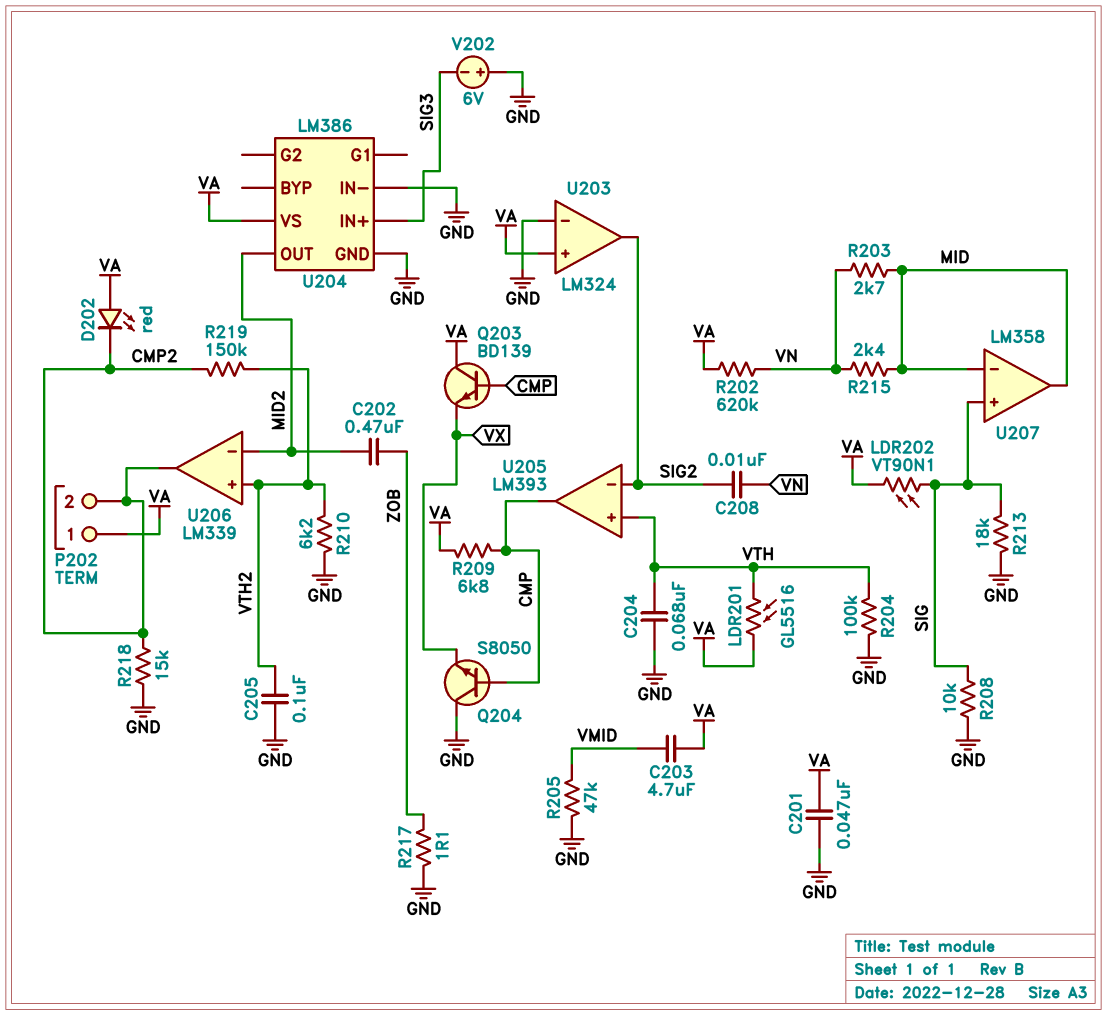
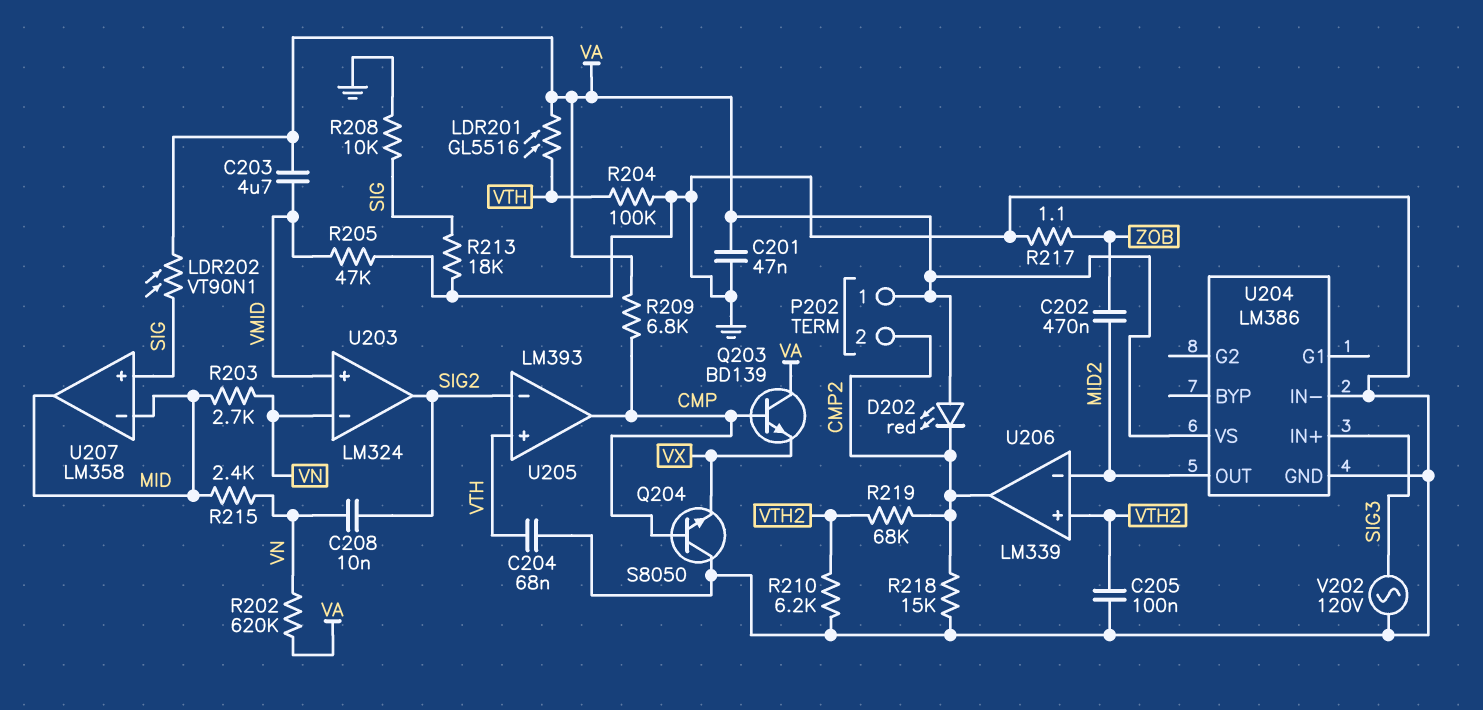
R219: 150k (CMP2, VTH2) -> 68k (CMP2, VTH2)
U203 pin in+: VA -> VMID
U203 pin in-: GND -> VN
V202: 6V (plus GND, minus SIG3) -> AC 120V (GND, SIG3)

